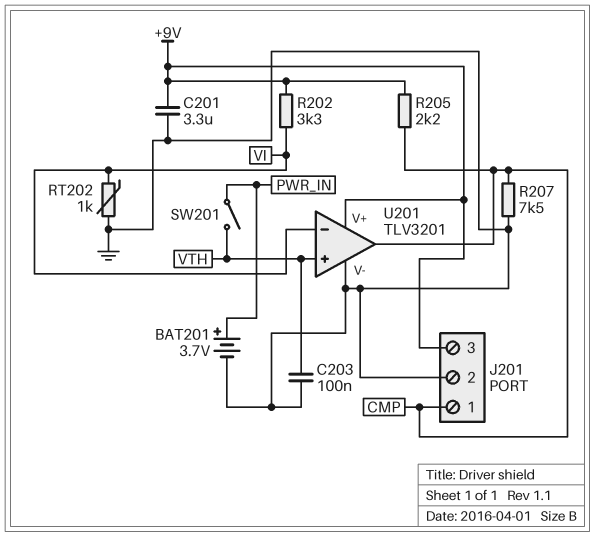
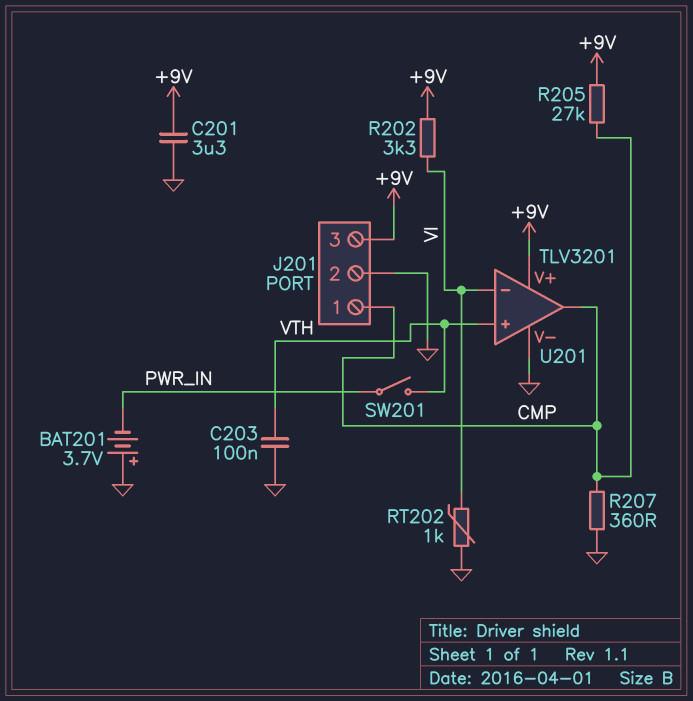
BAT201: 3.7V (plus PWR_IN, minus GND) -> 3.7V (plus GND, minus PWR_IN)
R205: 2.2k (+9V, CMP) -> 27k (+9V, CMP)
R207: 7.5k (CMP, GND) -> 360 (CMP, GND)

